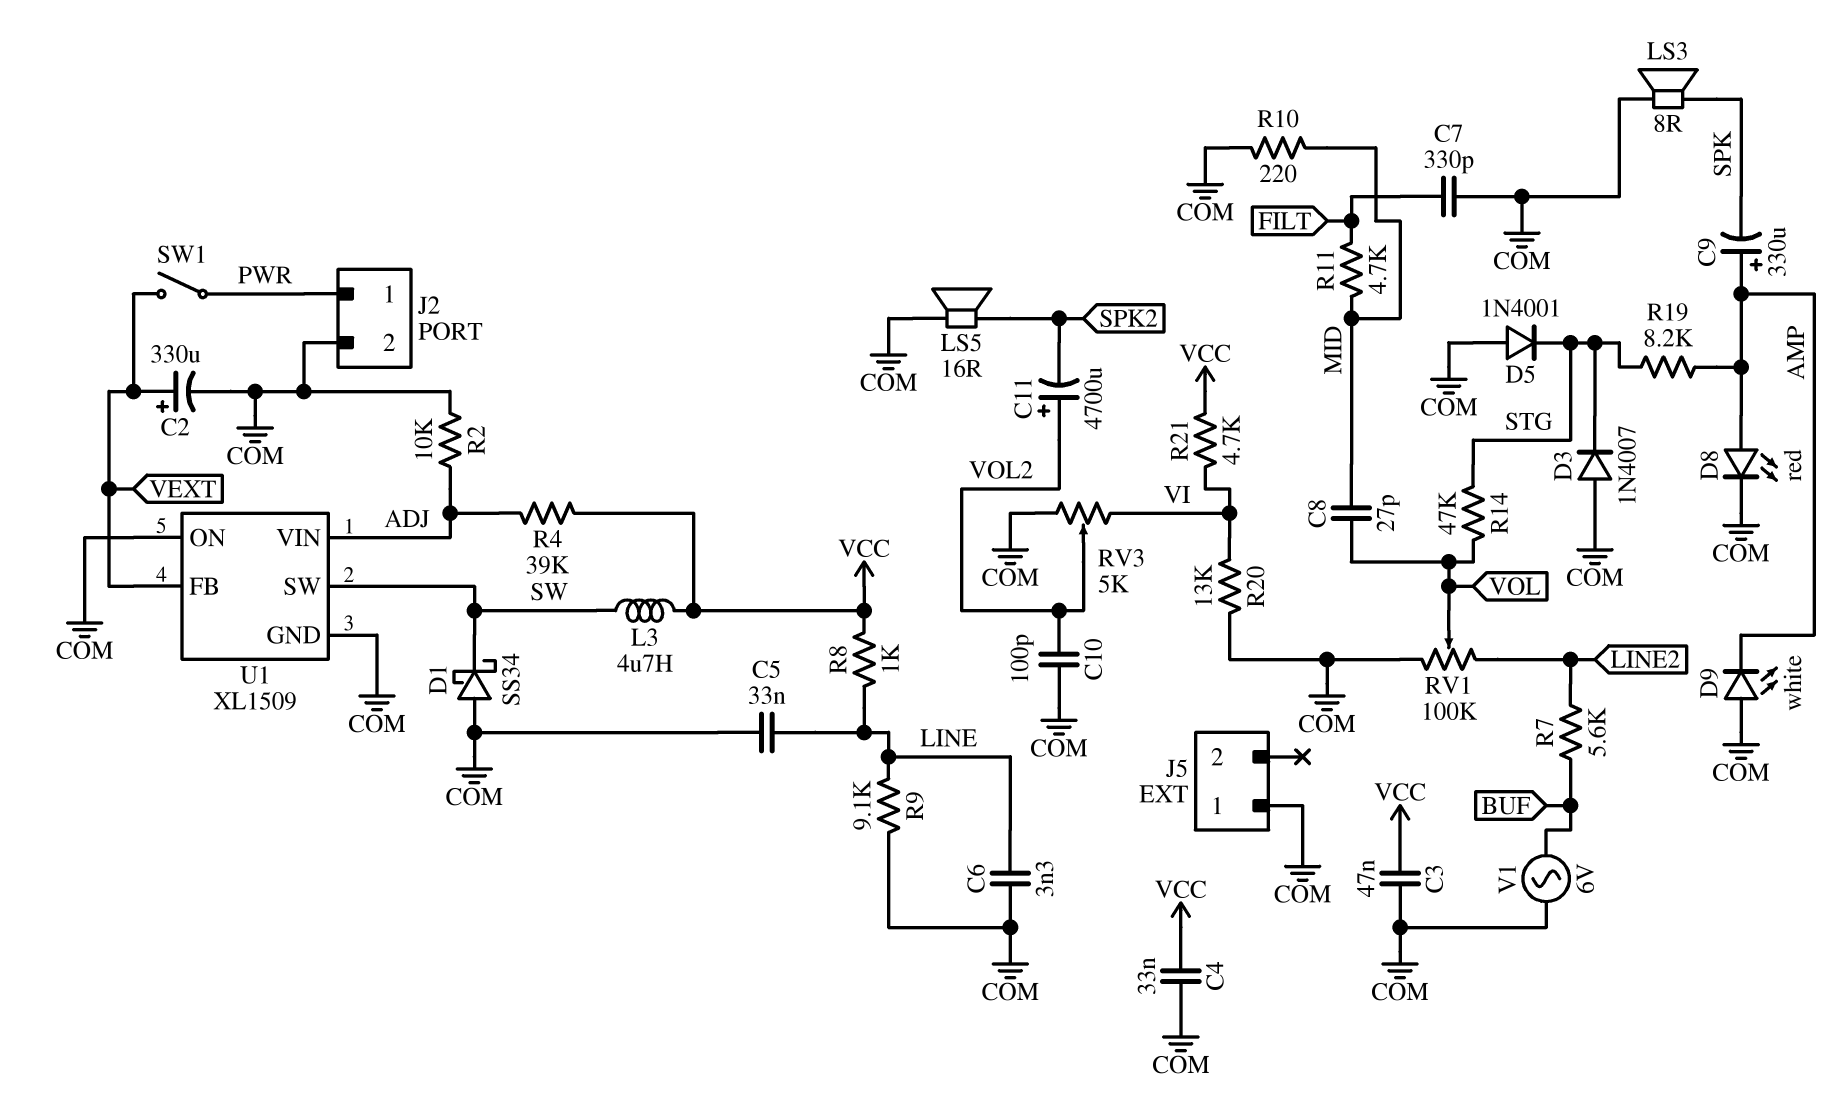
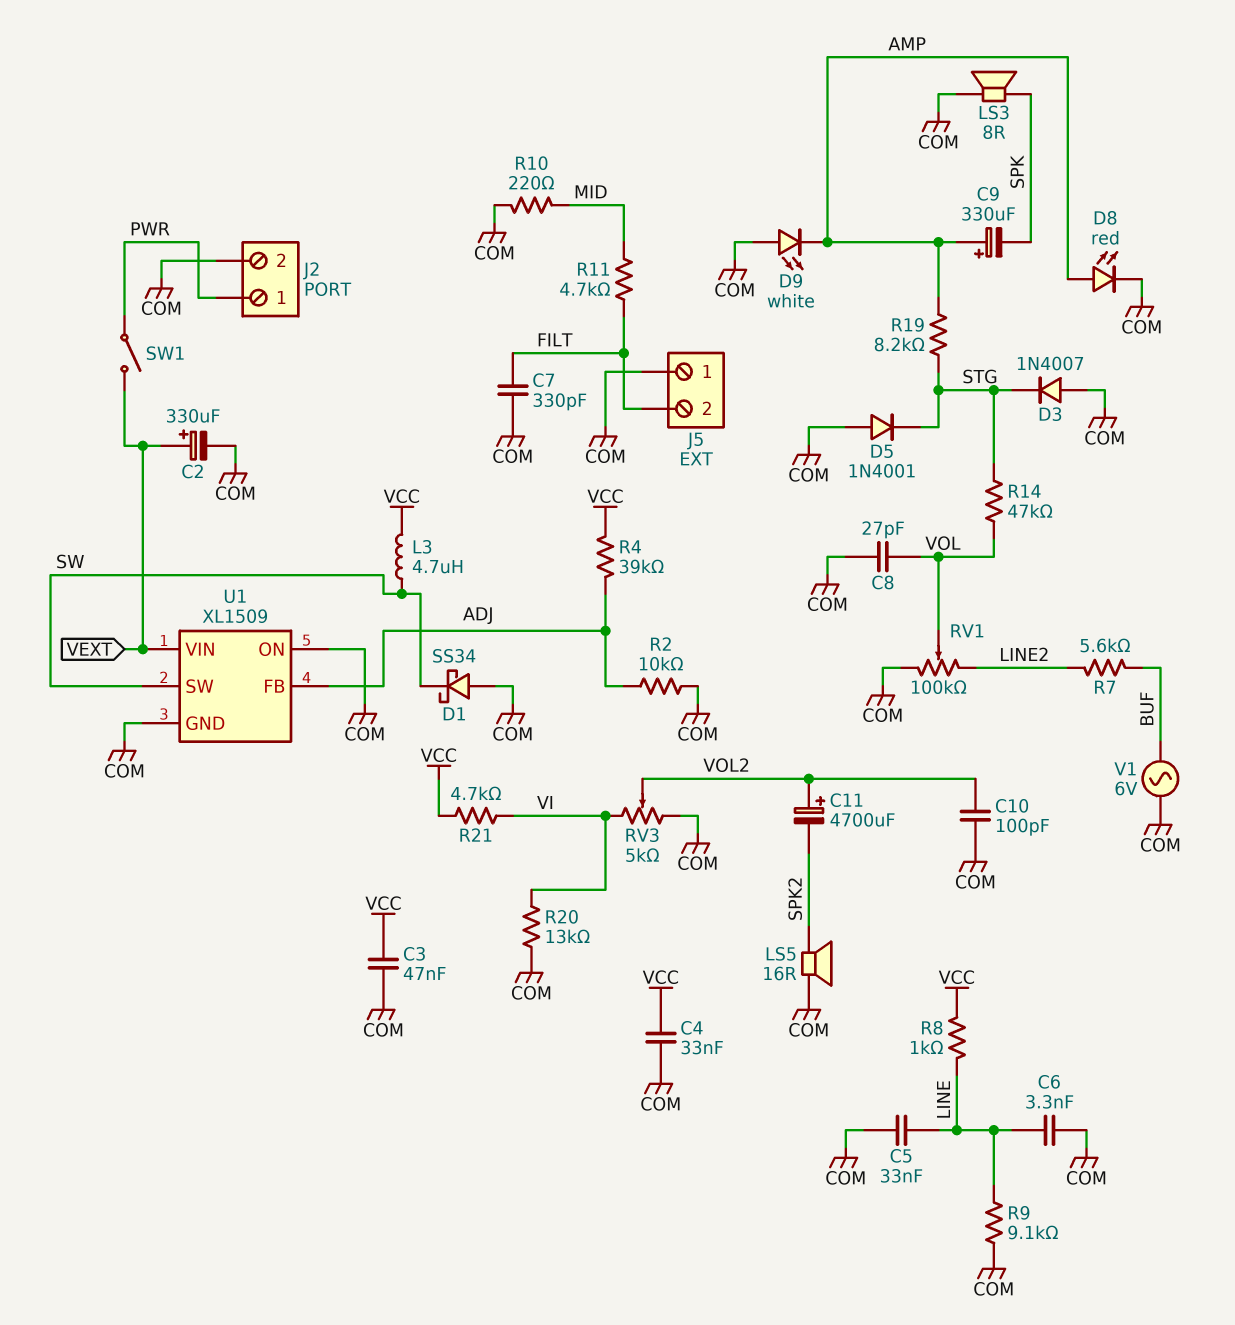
C8: 27pF (MID, VOL) -> 27pF (COM, VOL)
J5 pin 2: none -> FILT
U1 pin FB: VEXT -> ADJ
U1 pin VIN: ADJ -> VEXT

